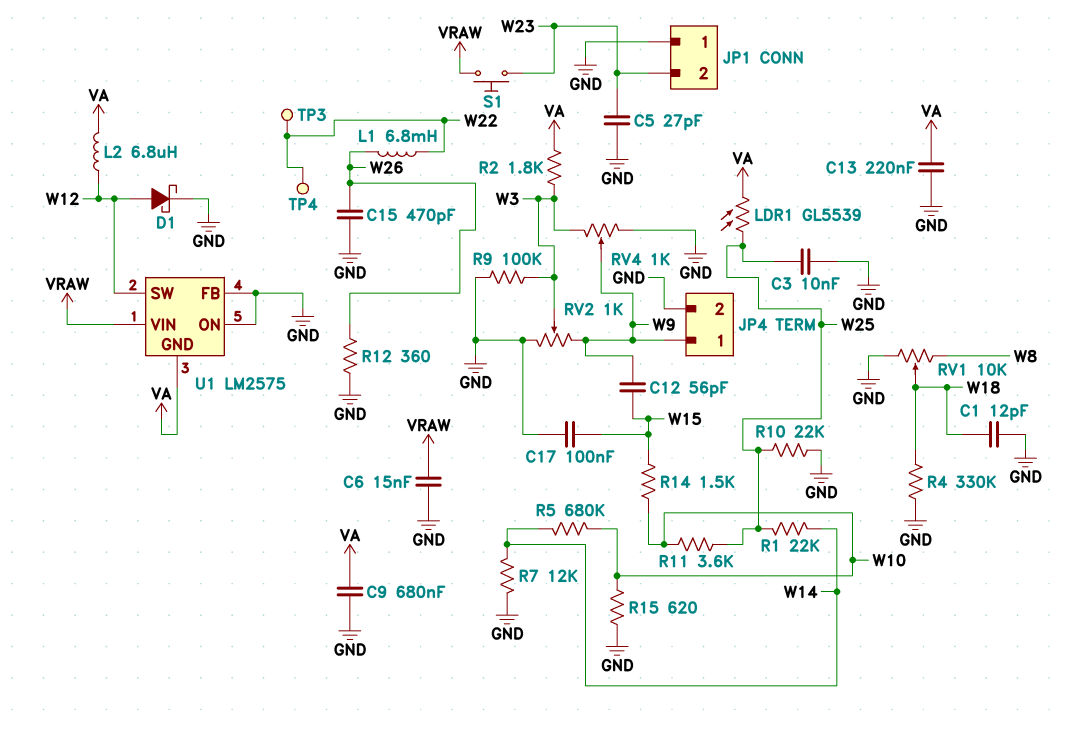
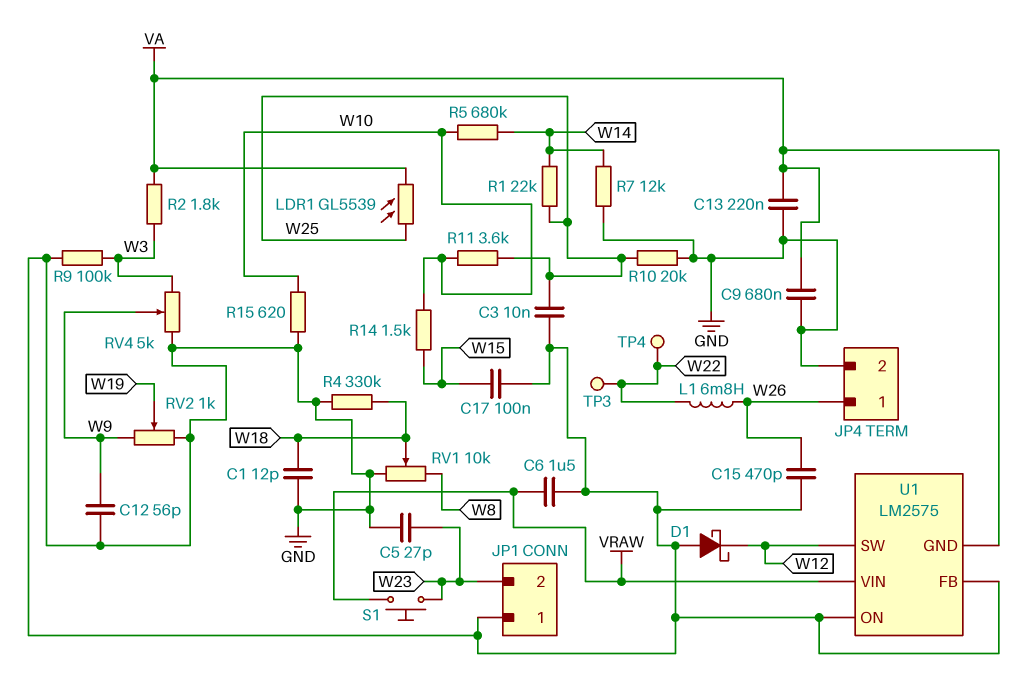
C6: 15nF (GND, VRAW) -> 1.5uF (GND, VRAW)
C12: 56pF (W9, W15) -> 56pF (GND, W9)
D1: schottky (A W12, K GND) -> schottky (A GND, K W12)
JP4 pin 1: W9 -> W26
L2: 6.8uH (VA, W12) -> none
R10: 22k (GND, W25) -> 20k (GND, W25)
R12: 360 (GND, W26) -> none
RV2: 1k (GND, W9, wiper W3) -> 1k (GND, W9, wiper W19)
RV4: 1k (GND, W3, wiper W9) -> 5k (GND, W3, wiper W9)

